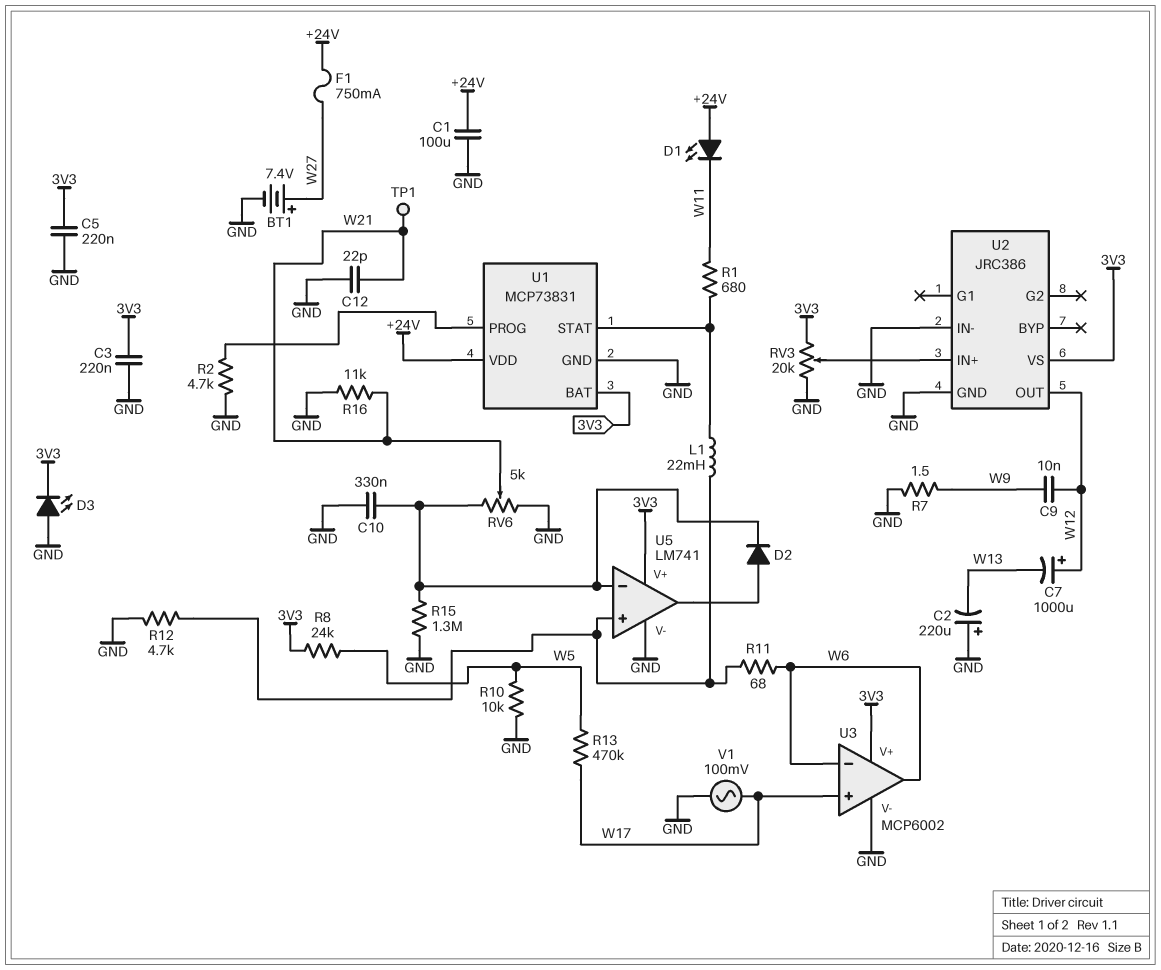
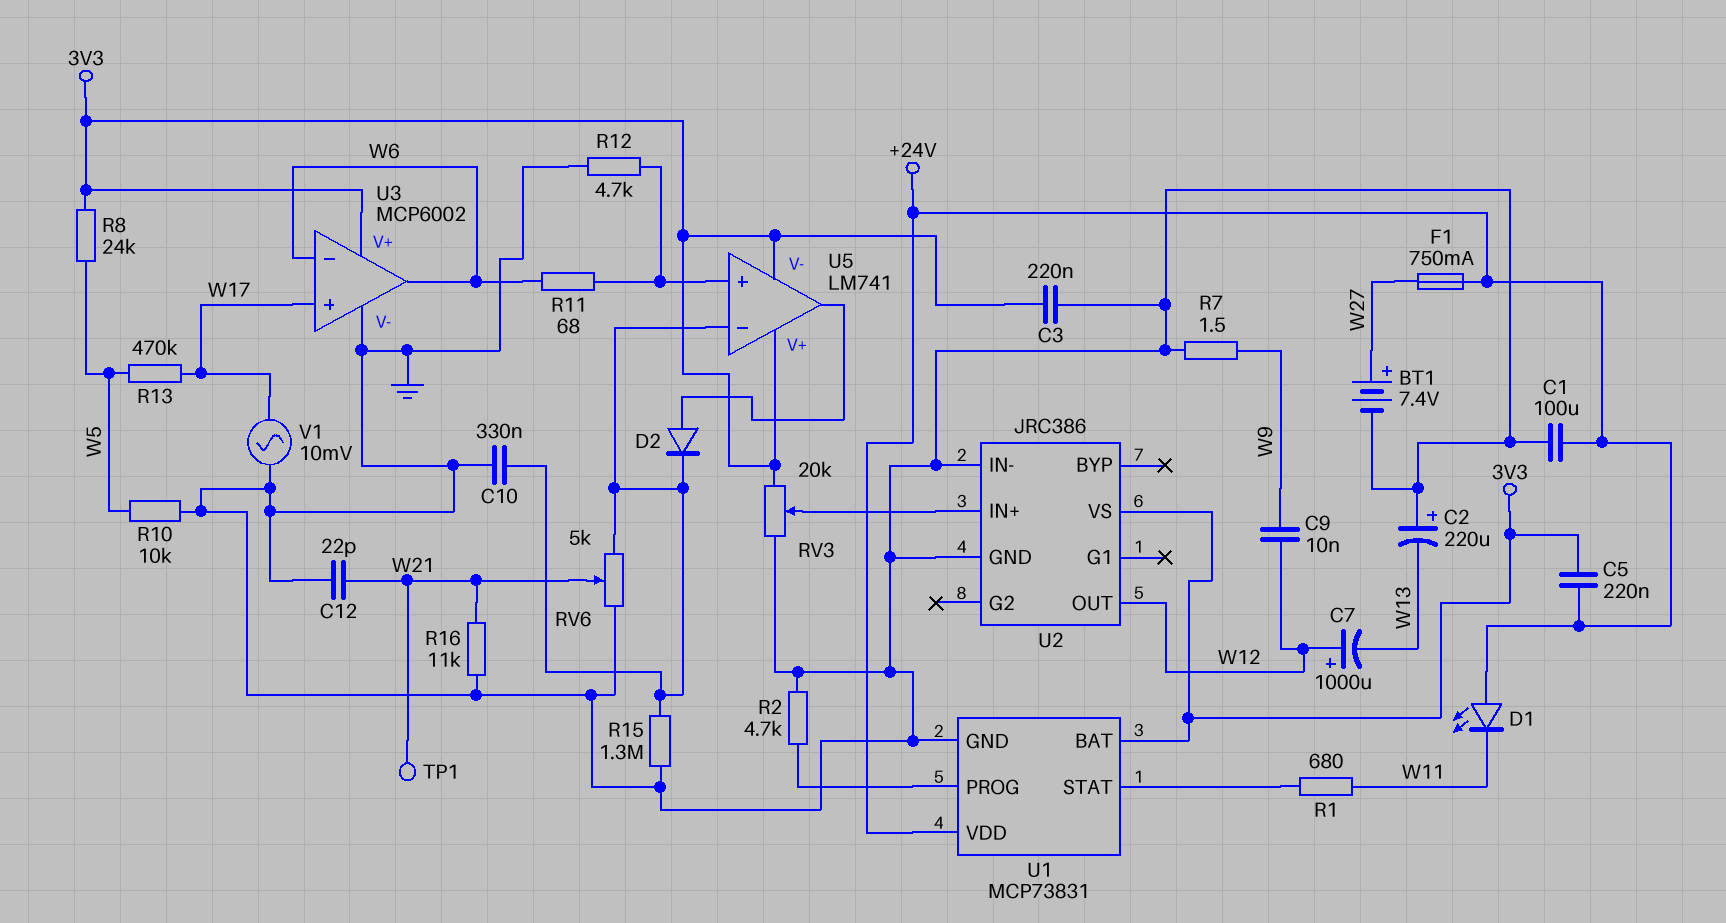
C5: 220nF (3V3, GND) -> 220nF (+24V, 3V3)
D3: LED (A GND, K 3V3) -> none
L1: 22mH (U1/STAT, U5/in+) -> none
U5 pin V-: GND -> 3V3
V1: AC 100mV (GND, W17) -> AC 10mV (GND, W17)

